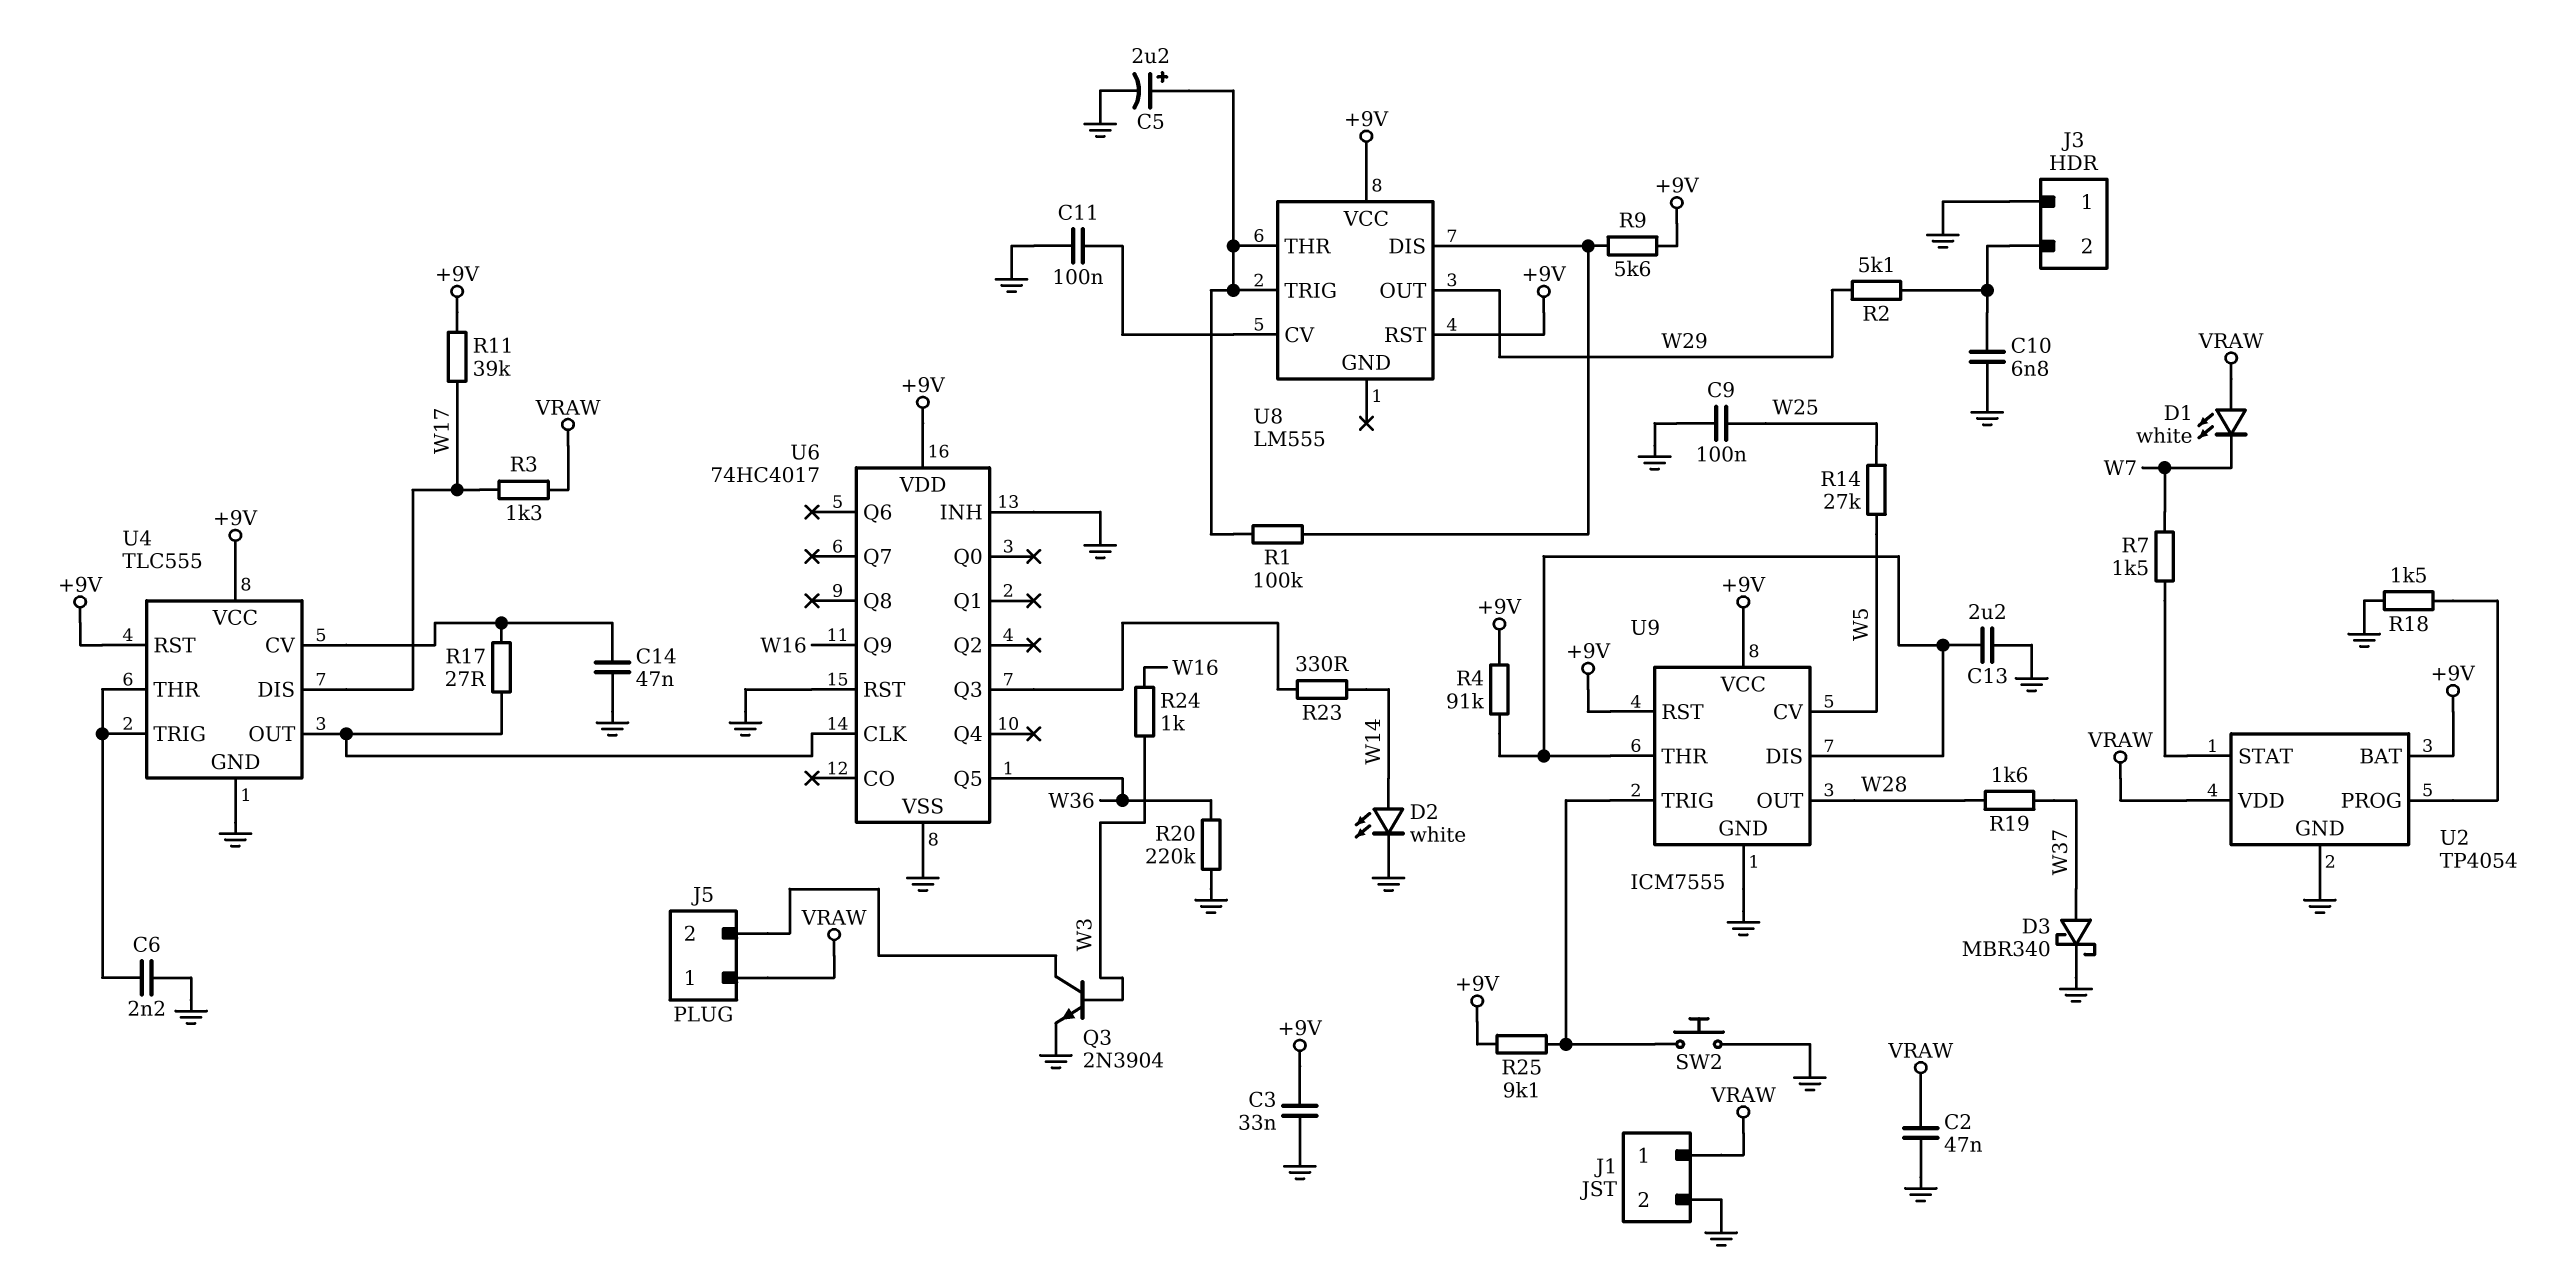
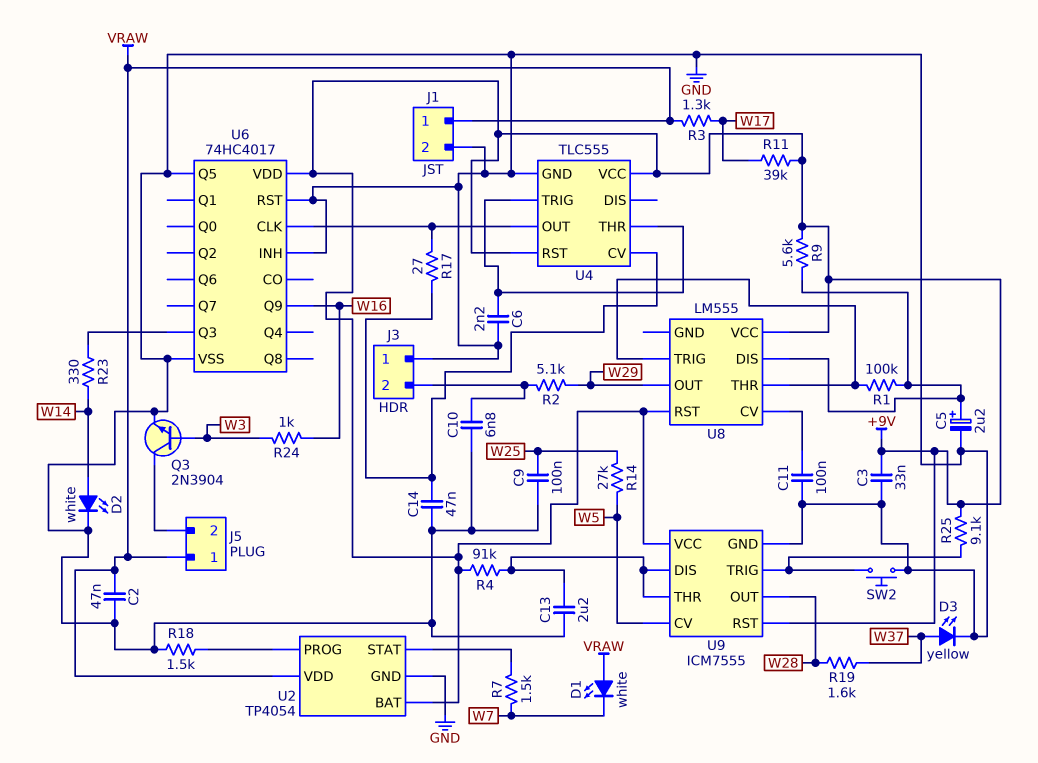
C5: 2.2uF (plus U8/THR, minus GND) -> 2.2uF (plus U8/DIS, minus GND)
D3: schottky MBR340 (A W37, K GND) -> LED yellow (A W37, K GND)
R20: 220k (GND, W36) -> none
U4 pin DIS: W17 -> none
U6 pin Q5: W36 -> GND

